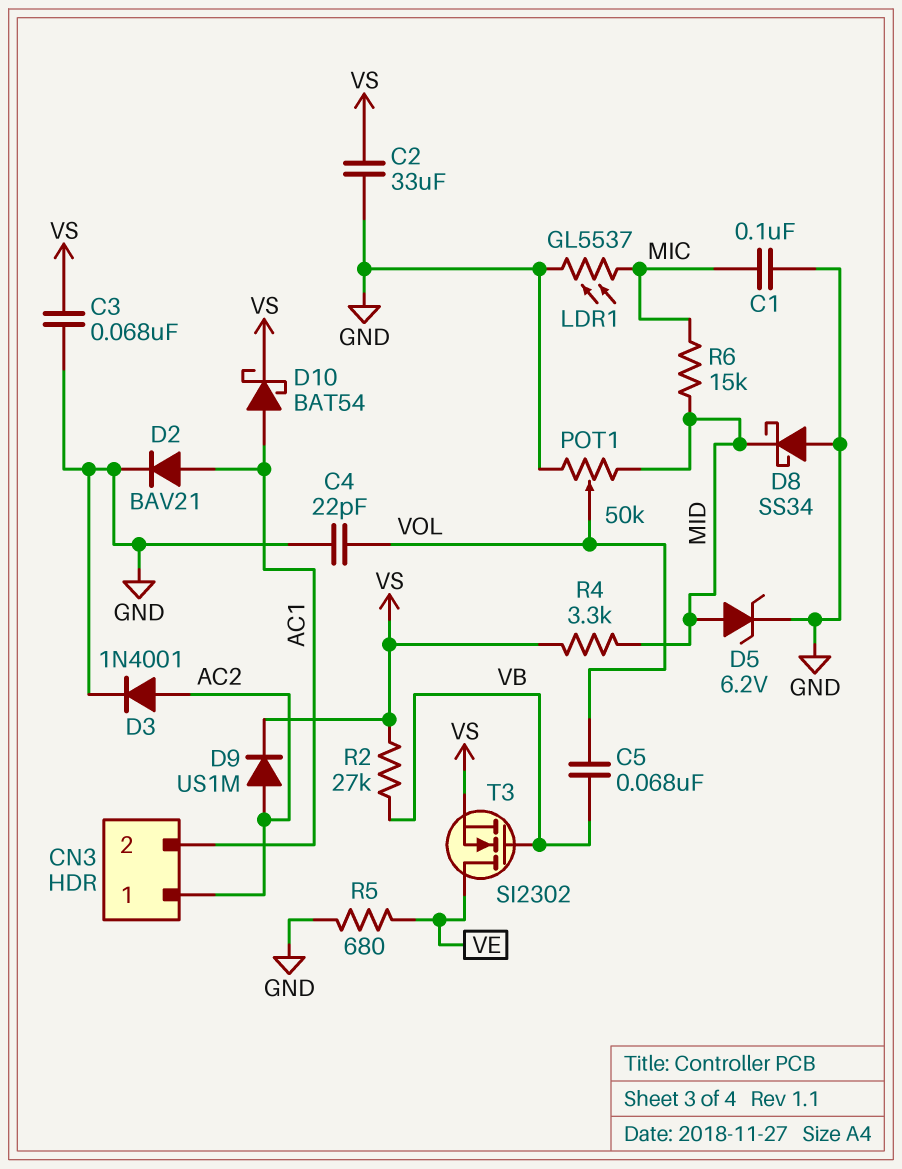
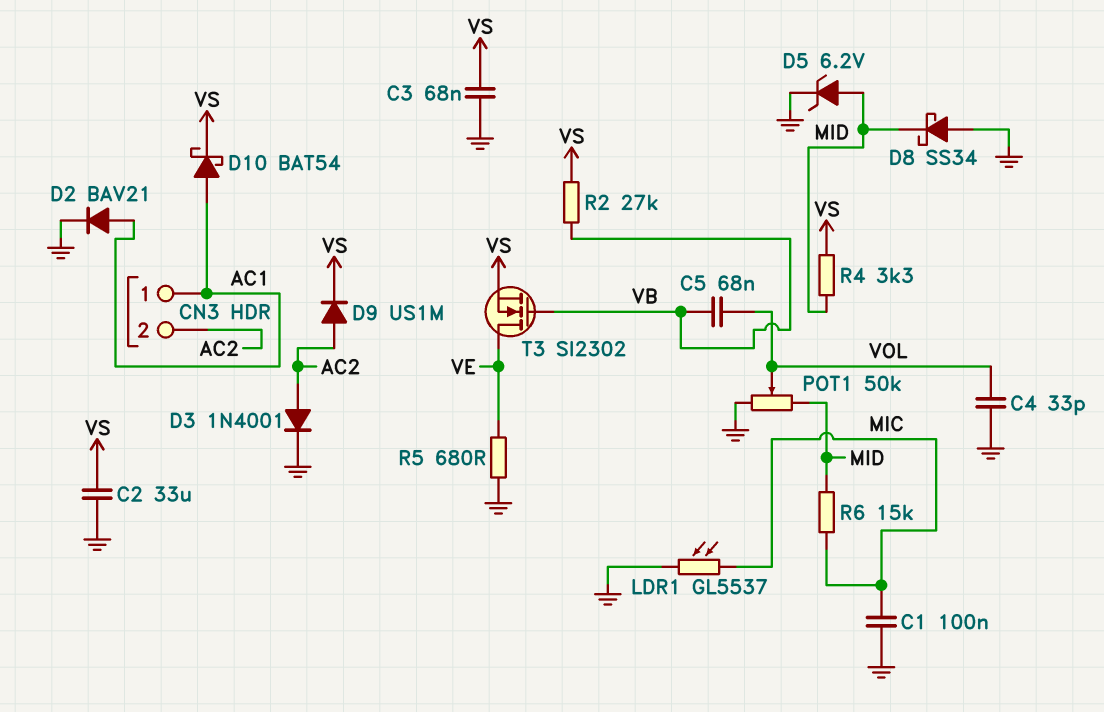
C4: 22pF (GND, VOL) -> 33pF (GND, VOL)
CN3 pin 1: AC2 -> AC1
CN3 pin 2: AC1 -> AC2

